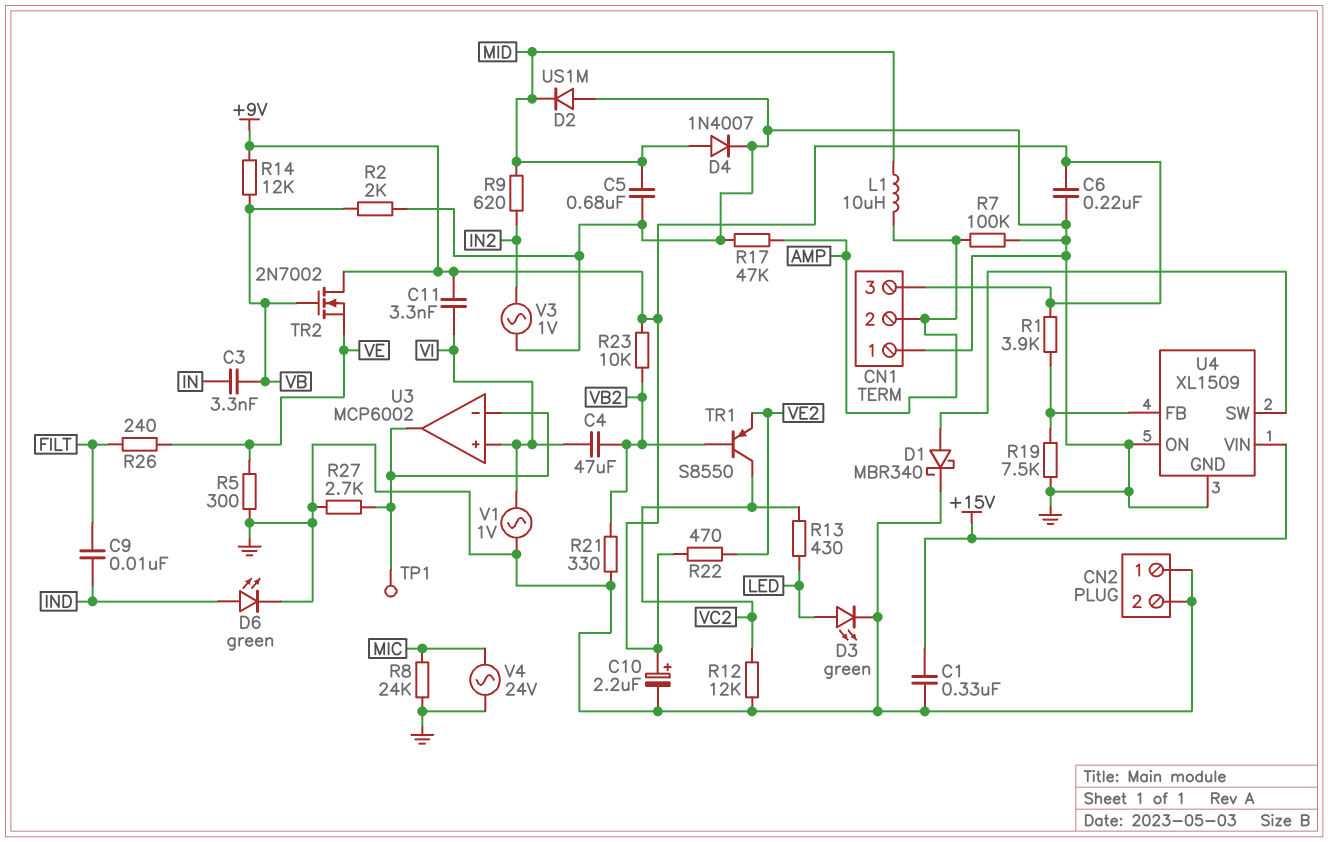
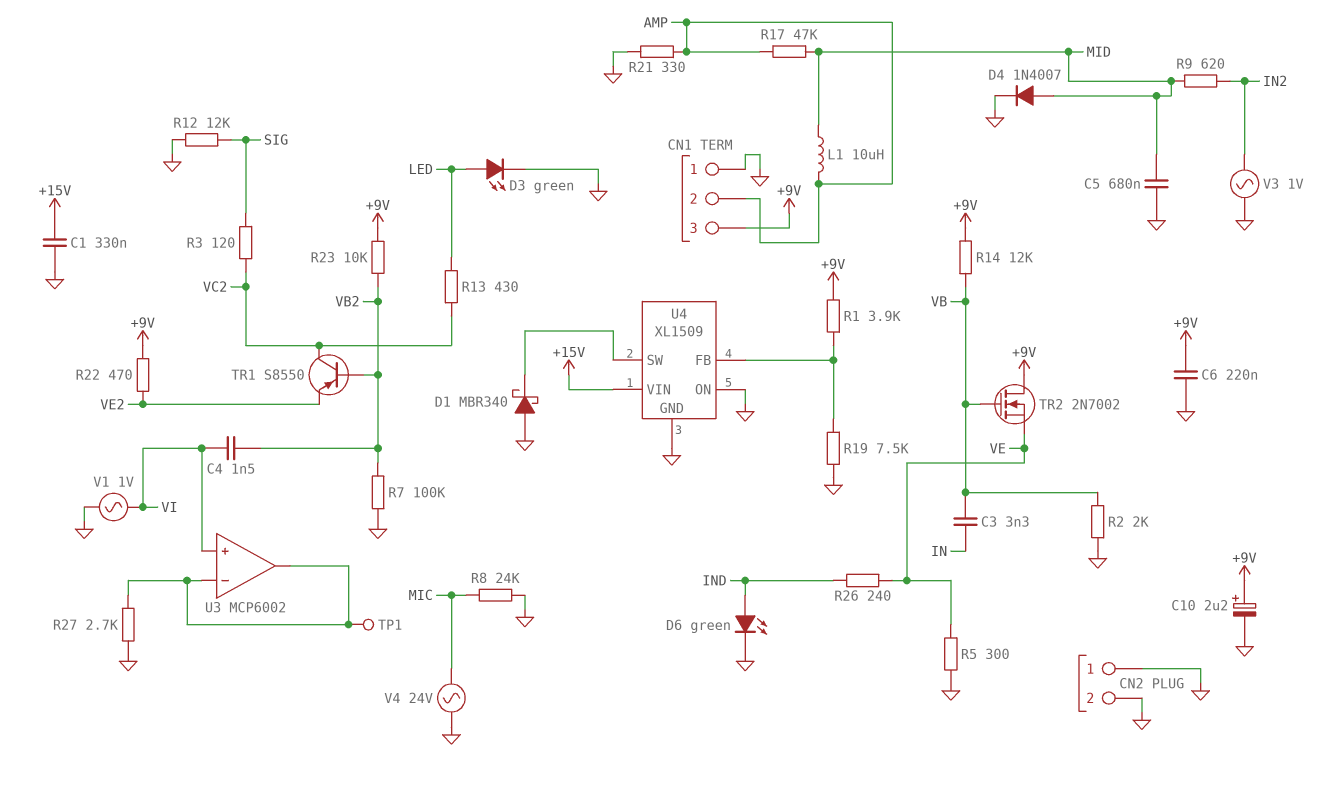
C4: 47uF (VB2, VI) -> 1.5nF (VB2, VI)
C9: 10nF (FILT, IND) -> none
C11: 3.3nF (+9V, VI) -> none
D1: schottky MBR340 (A U4/SW, K GND) -> schottky MBR340 (A GND, K U4/SW)
D2: diode US1M (A GND, K MID) -> none
R3: none -> 120 (SIG, VC2)
R7: 100k (AMP, GND) -> 100k (GND, VB2)
R12: 12k (GND, VC2) -> 12k (GND, SIG)
R17: 47k (AMP, GND) -> 47k (AMP, MID)
R21: 330 (GND, VB2) -> 330 (AMP, GND)
R26: 240 (FILT, VE) -> 240 (IND, VE)

